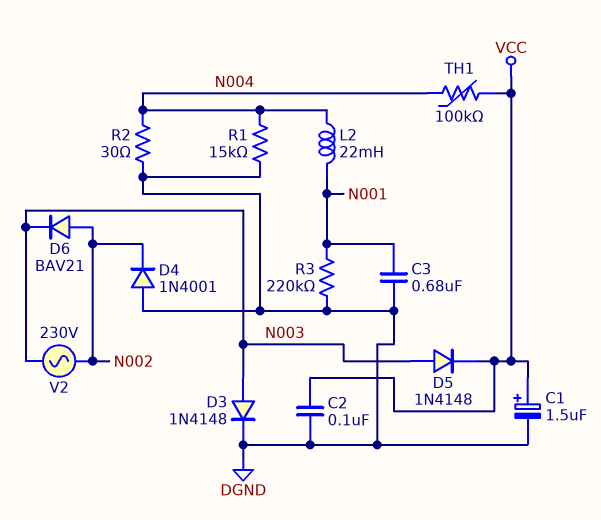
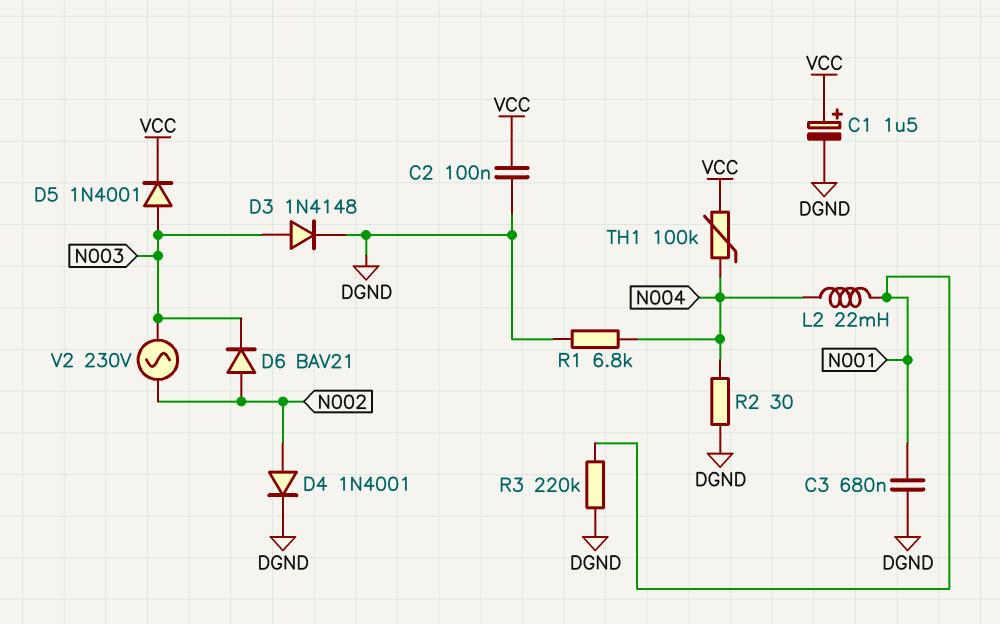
D4: diode 1N4001 (A DGND, K N002) -> diode 1N4001 (A N002, K DGND)
D5: diode 1N4148 (A N003, K VCC) -> diode 1N4001 (A N003, K VCC)
R1: 15k (DGND, N004) -> 6.8k (DGND, N004)

